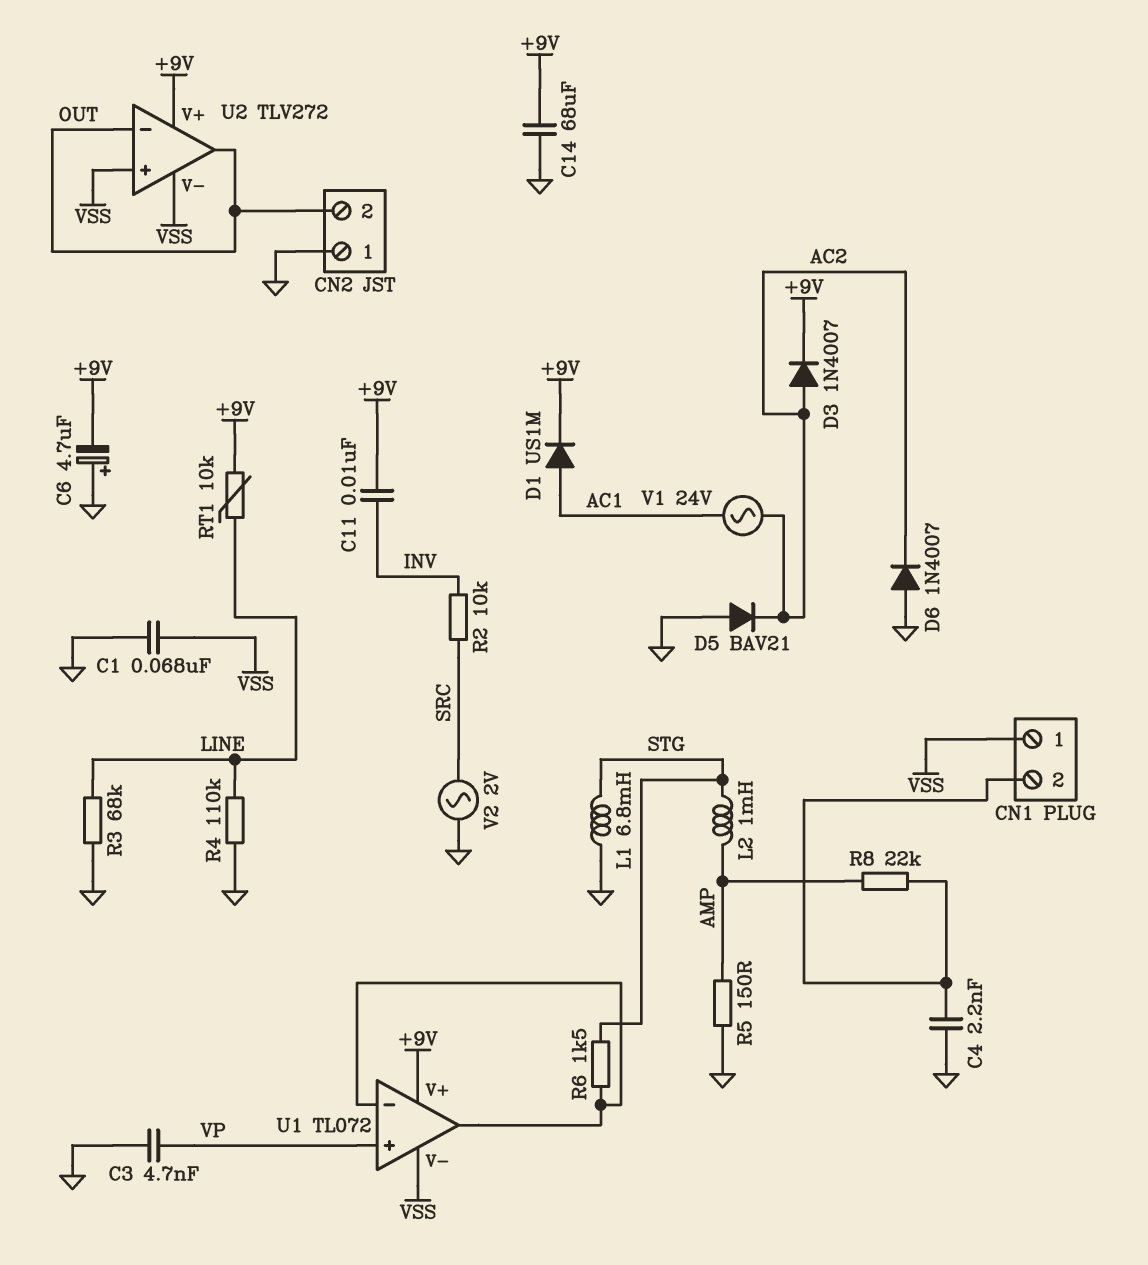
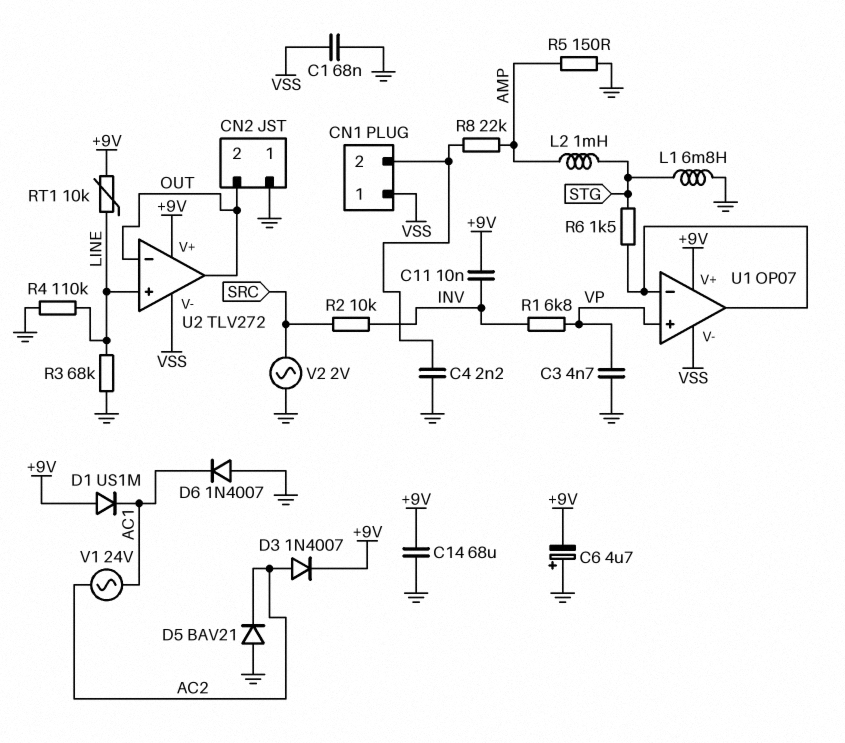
D1: diode US1M (A AC1, K +9V) -> diode US1M (A +9V, K AC1)
D6: diode 1N4007 (A GND, K AC2) -> diode 1N4007 (A GND, K AC1)
R1: none -> 6.8k (INV, VP)
U1: TL072 -> OP07
U2 pin in+: VSS -> LINE

